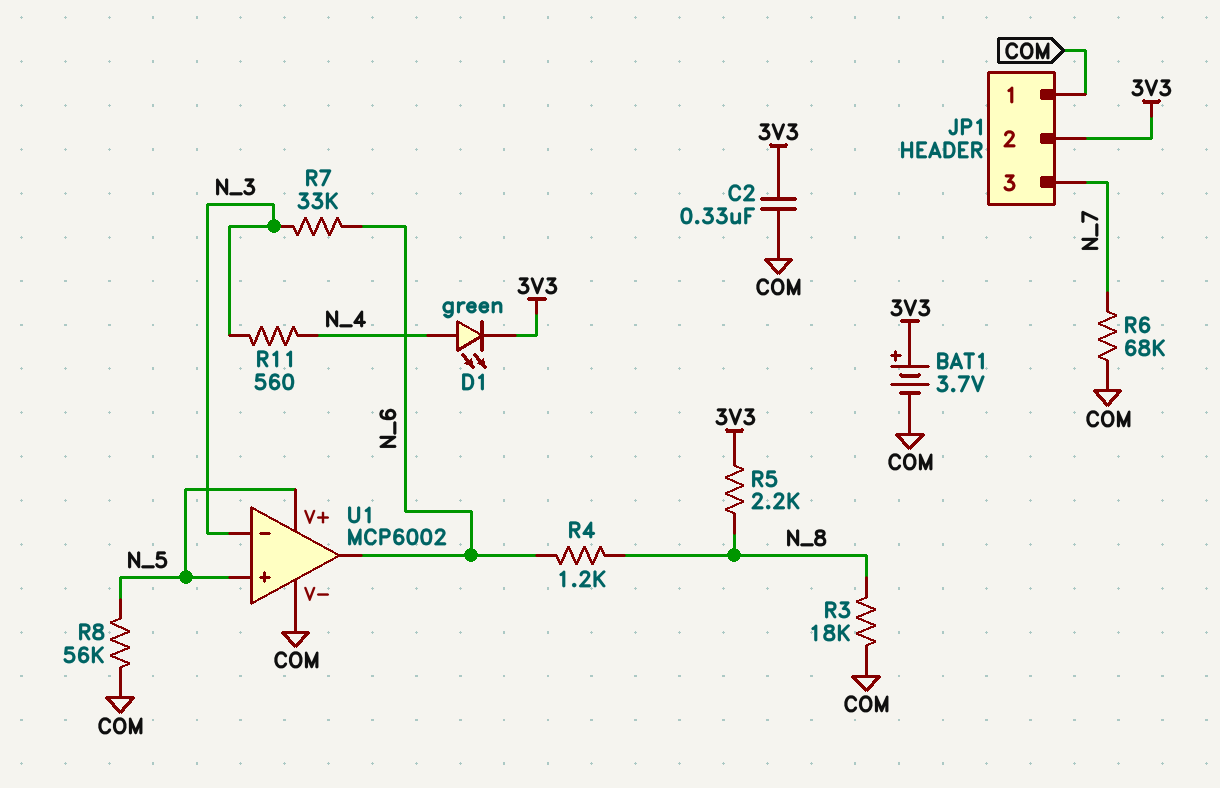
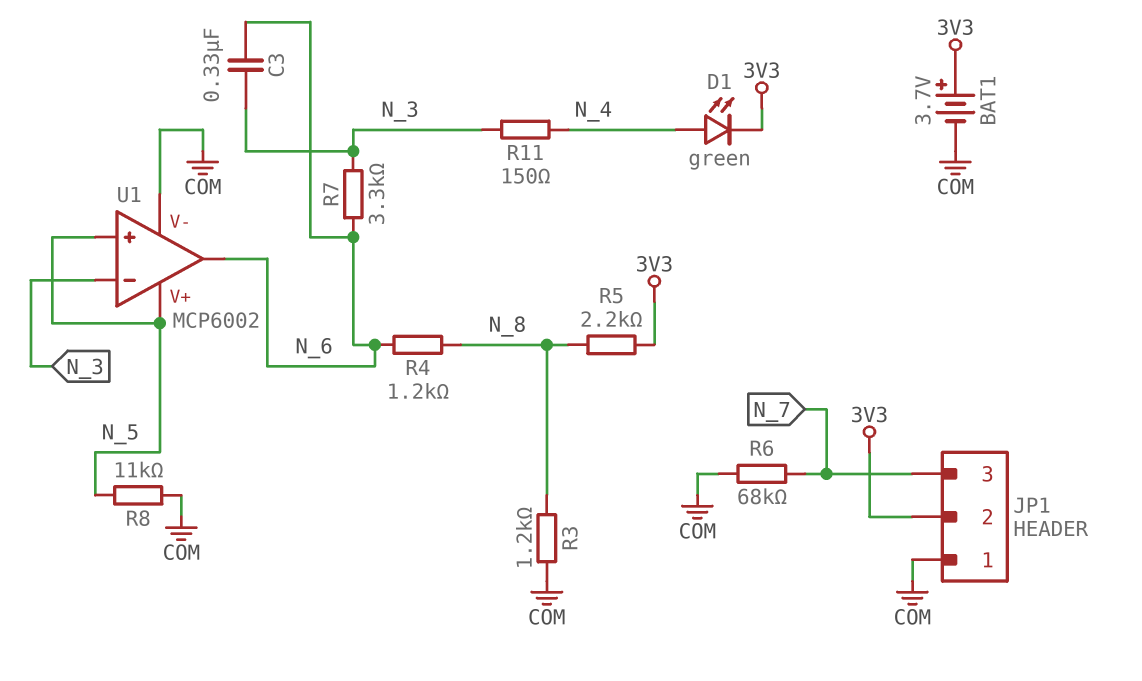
C2: 330nF (3V3, COM) -> none
C3: none -> 330nF (N_3, N_6)
R3: 18k (COM, N_8) -> 1.2k (COM, N_8)
R7: 33k (N_3, N_6) -> 3.3k (N_3, N_6)
R8: 56k (COM, N_5) -> 11k (COM, N_5)
R11: 560 (N_3, N_4) -> 150 (N_3, N_4)

